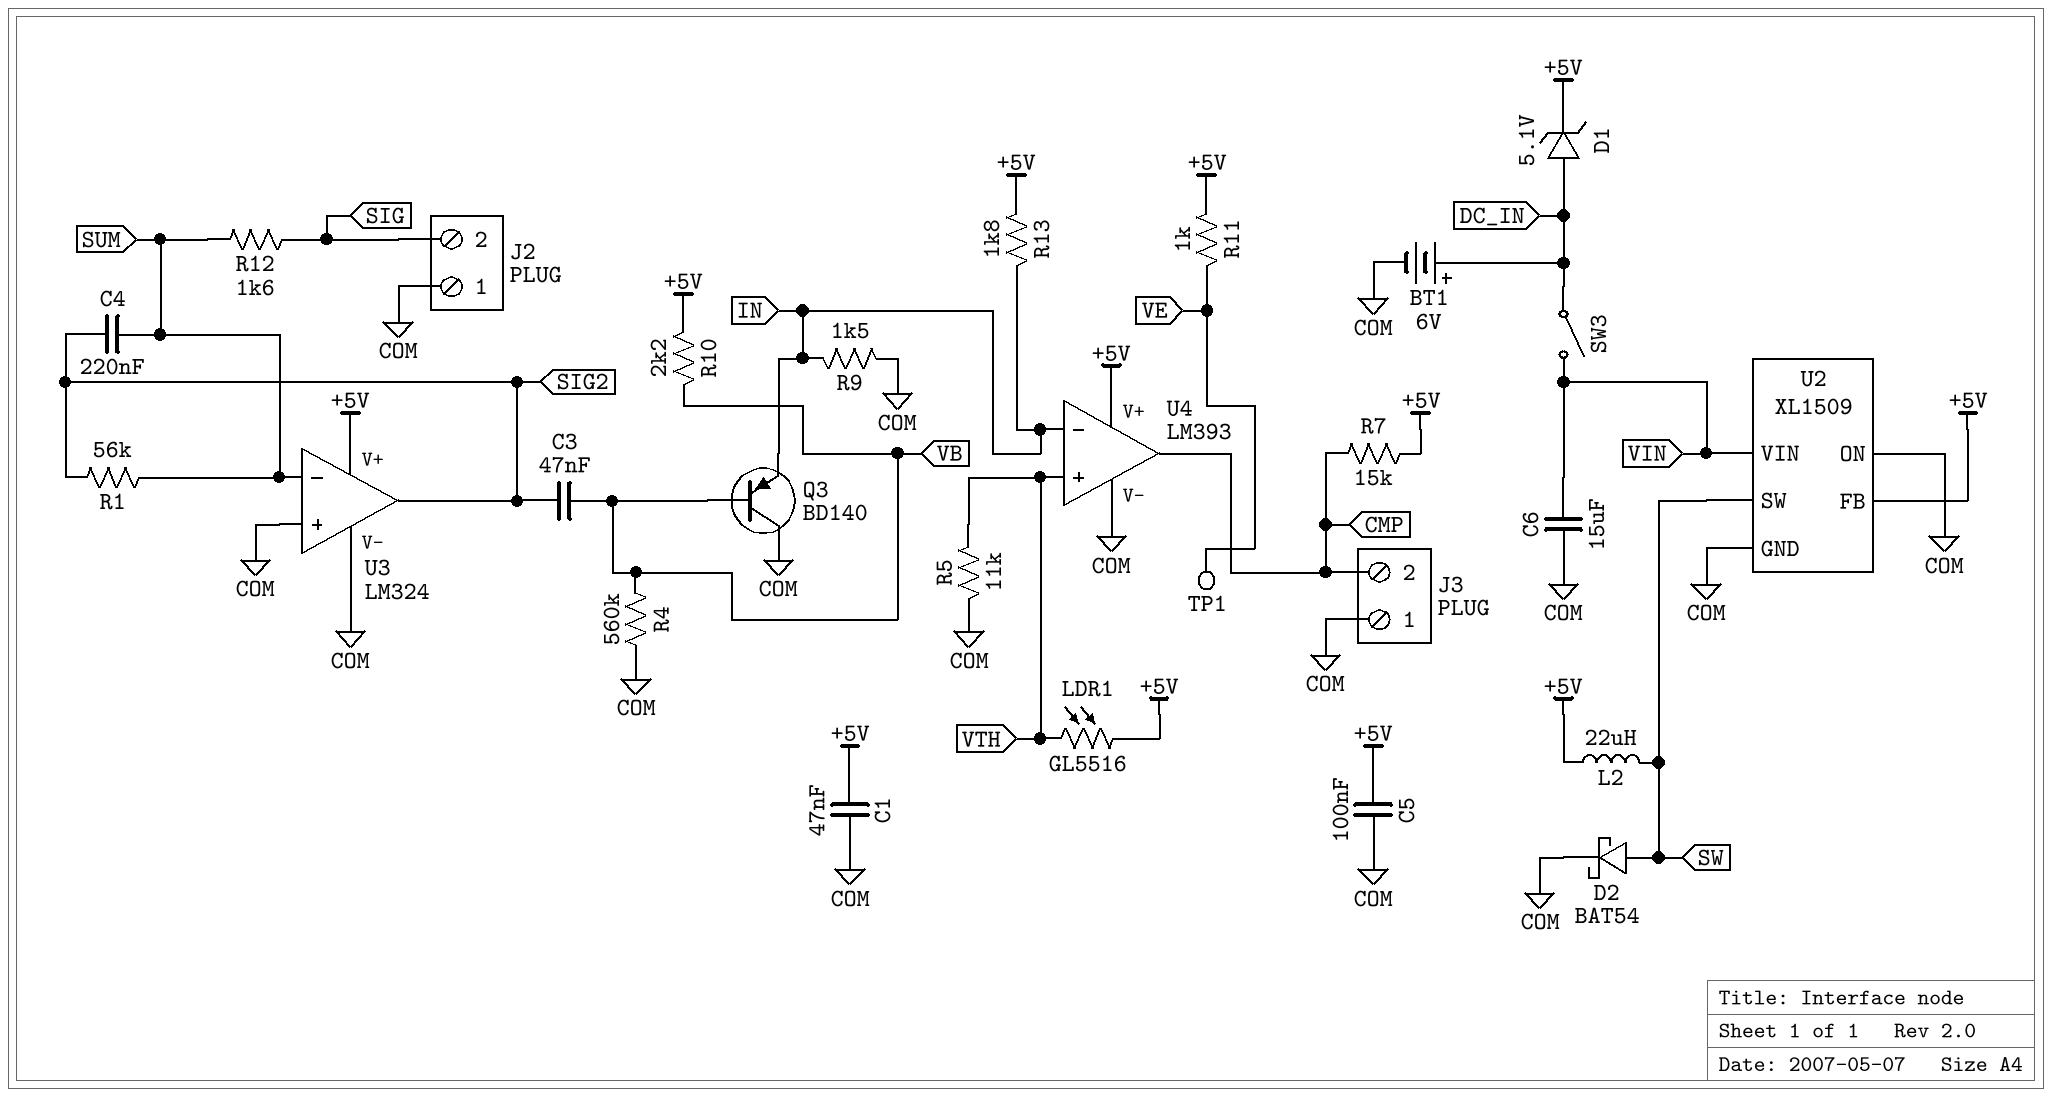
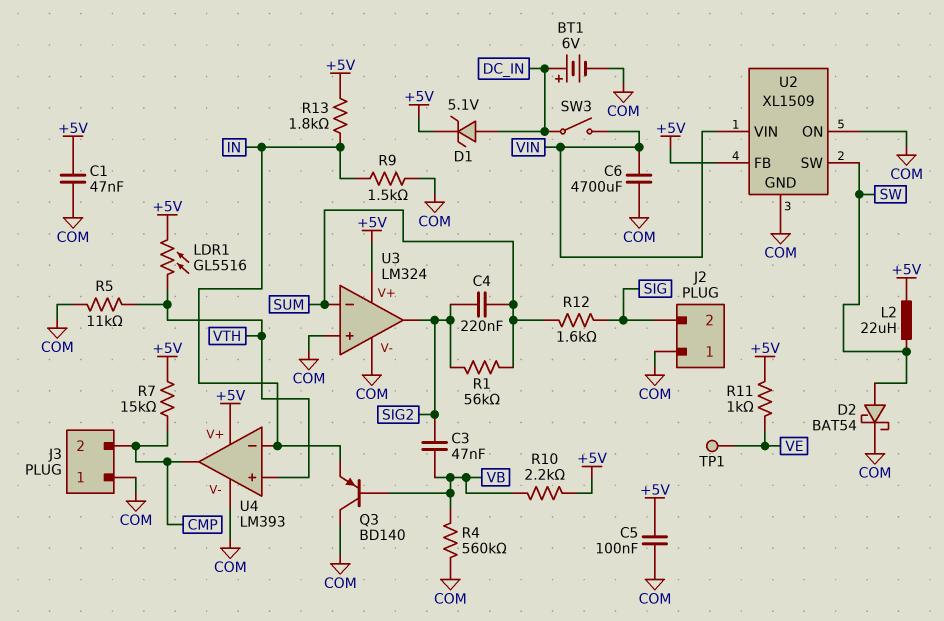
C6: 15uF (COM, VIN) -> 4700uF (COM, VIN)

